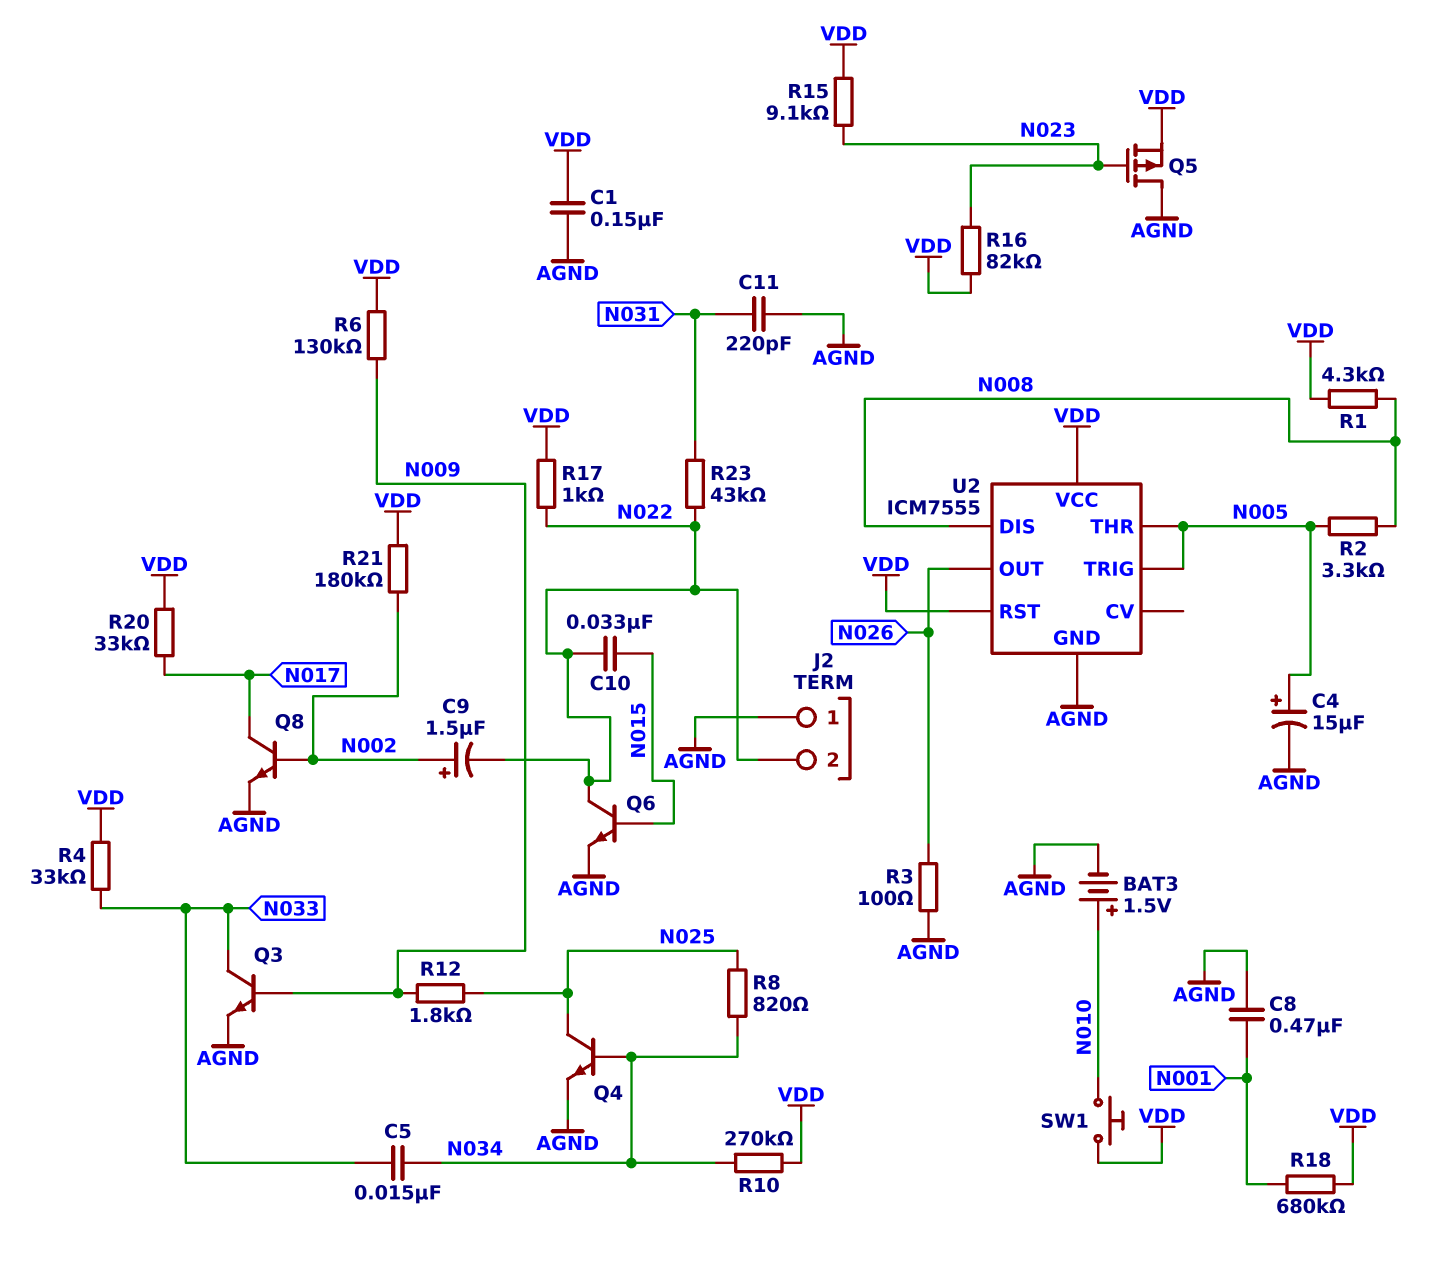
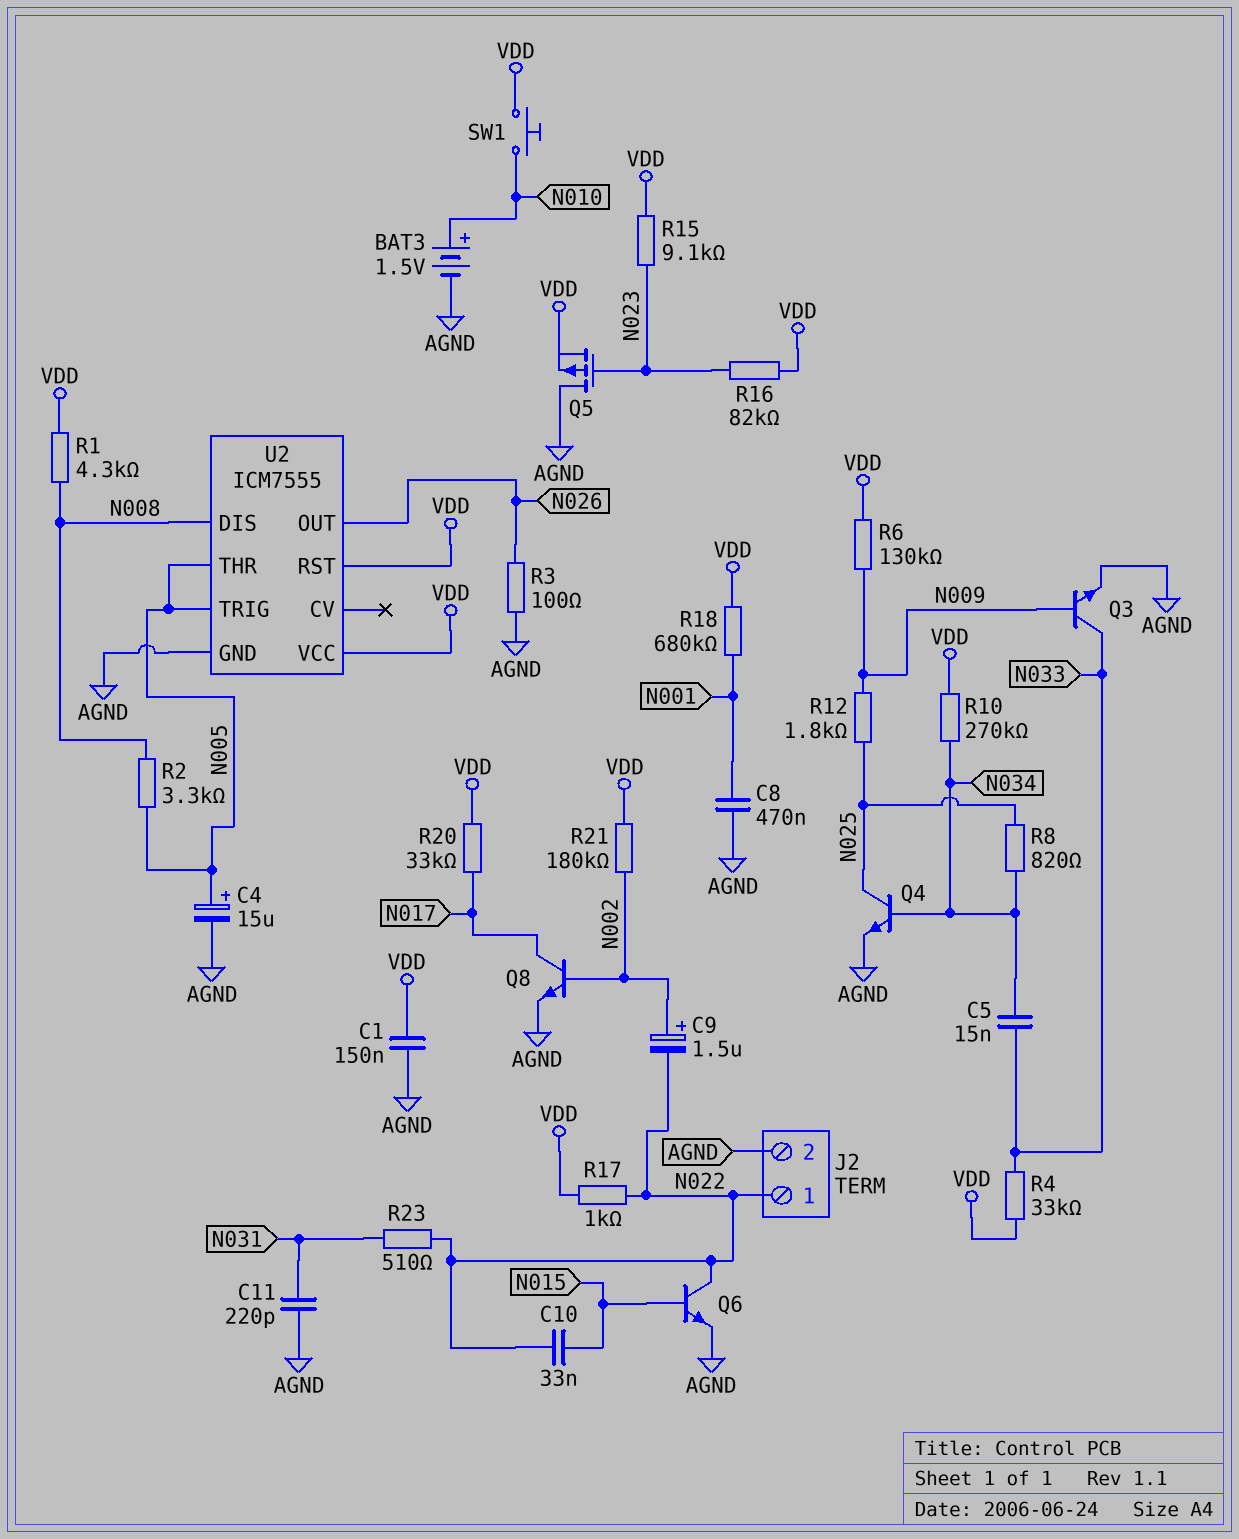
J2 pin 1: AGND -> N022
J2 pin 2: N022 -> AGND
R23: 43k (N022, N031) -> 510 (N022, N031)

